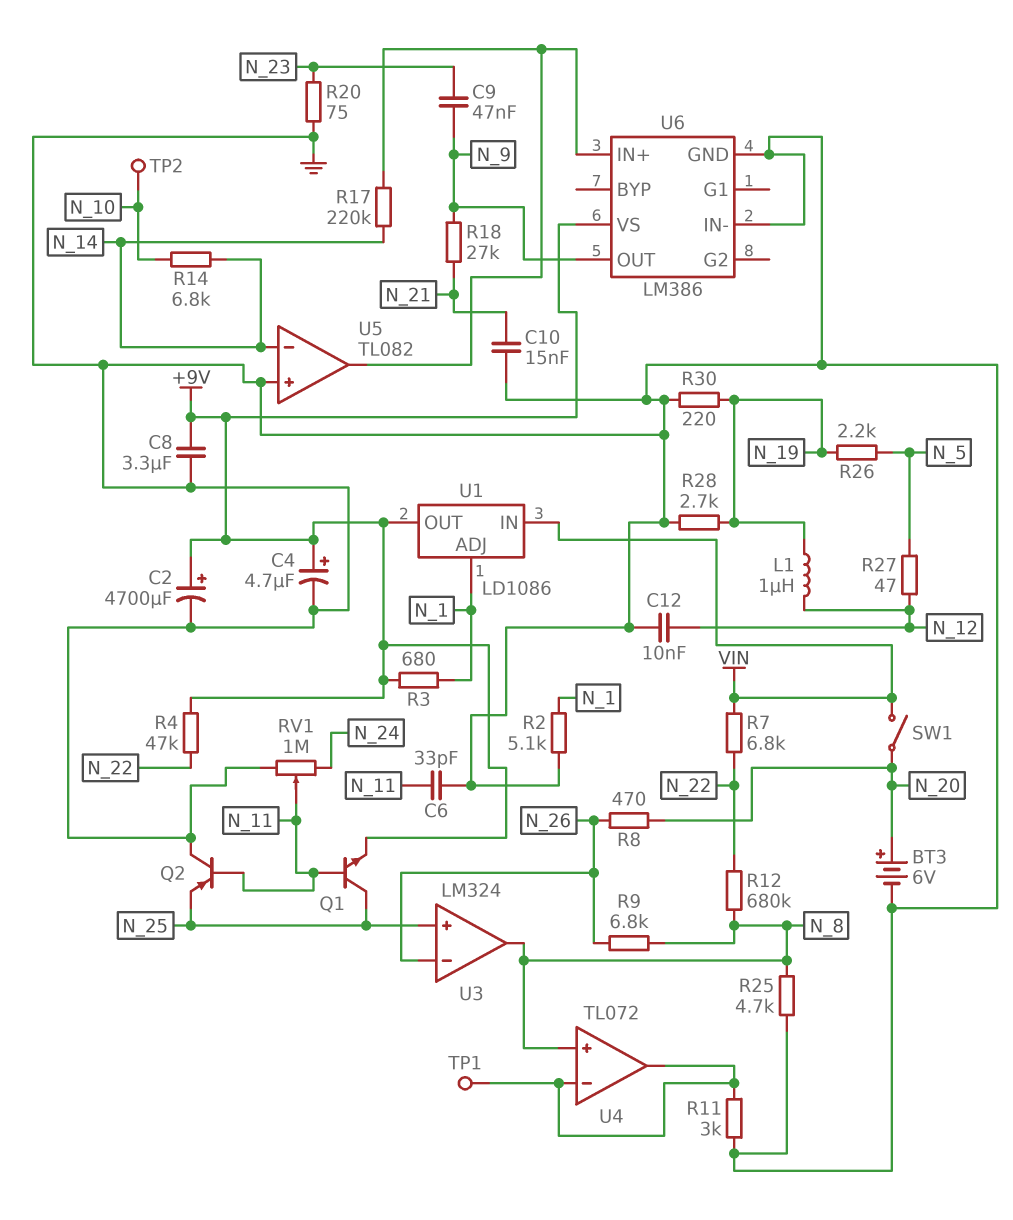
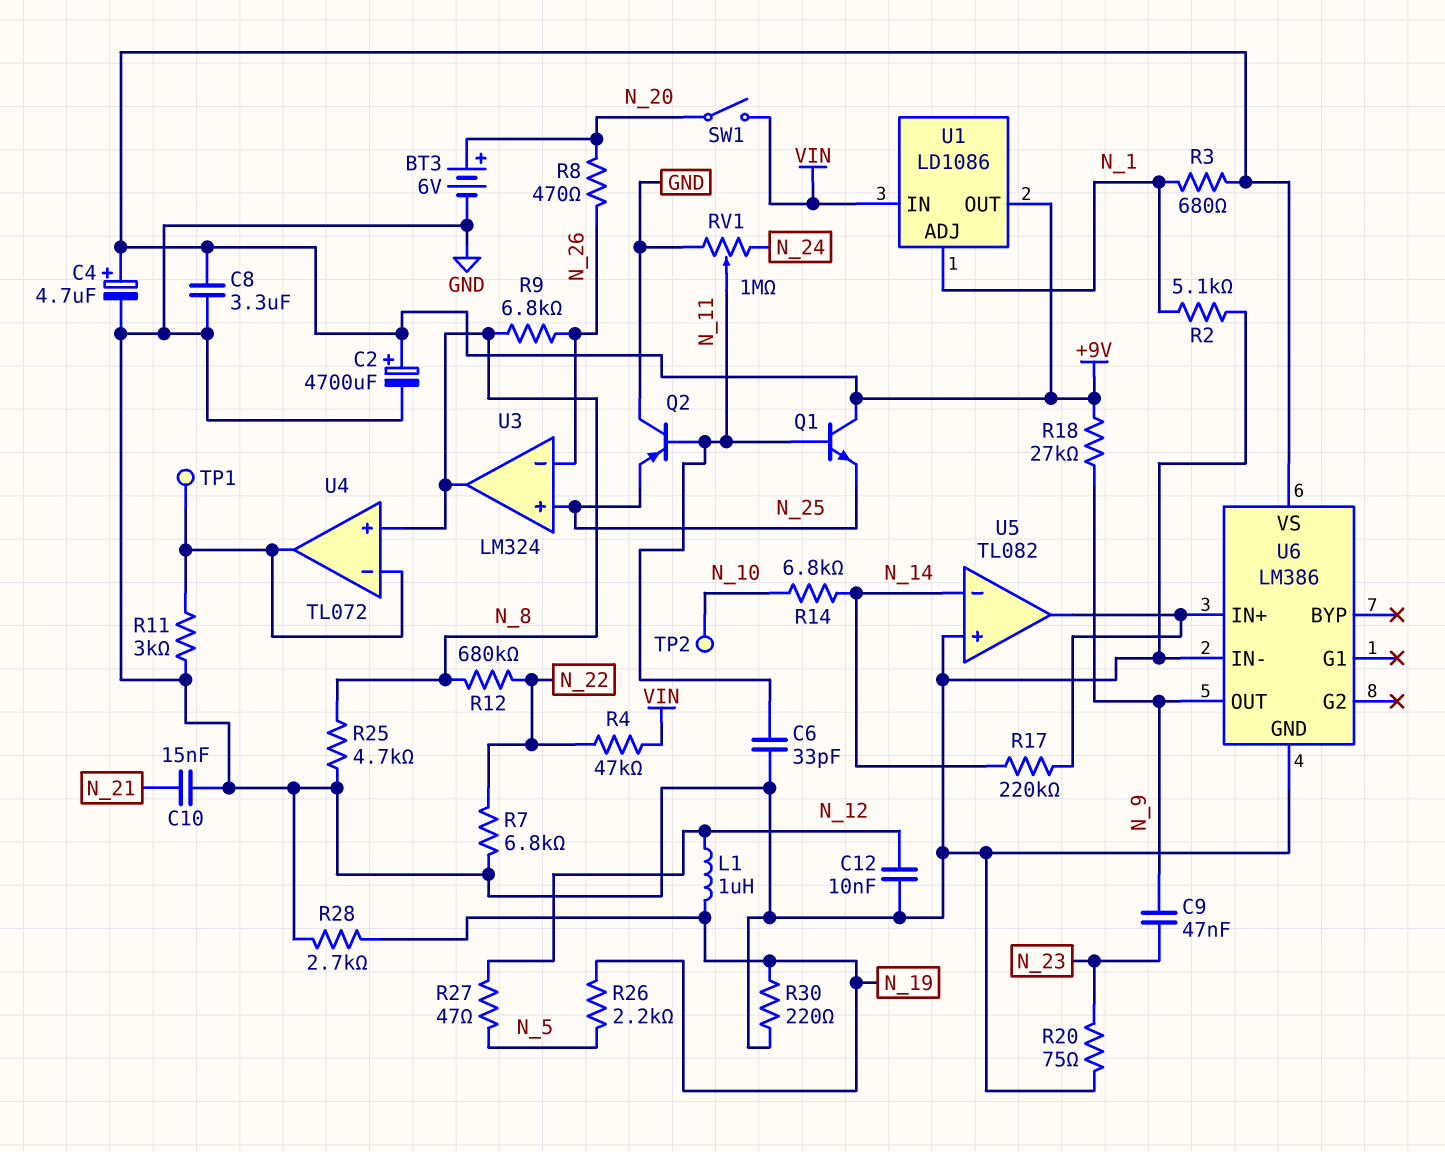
Q1: NPN (B N_11, C N_25, E +9V) -> NPN (B N_11, C +9V, E N_25)
R4: 47k (+9V, N_22) -> 47k (N_22, VIN)
R7: 6.8k (N_22, VIN) -> 6.8k (GND, N_22)
R18: 27k (N_9, N_21) -> 27k (+9V, N_9)

